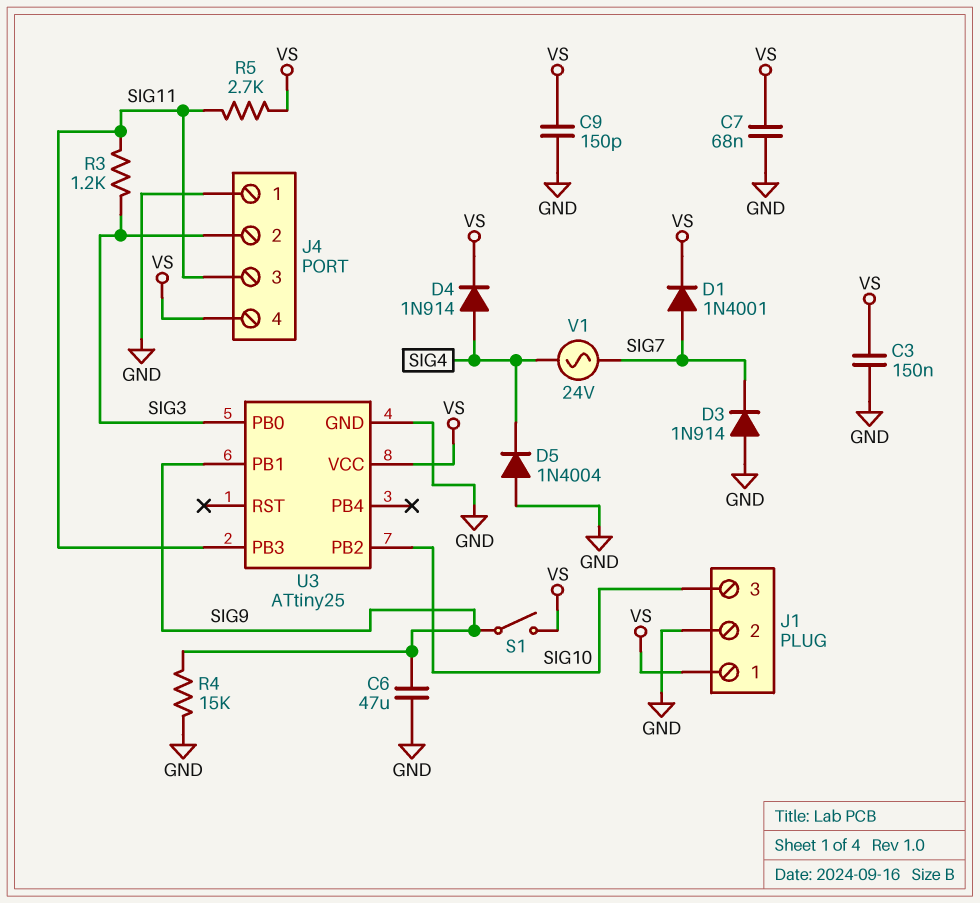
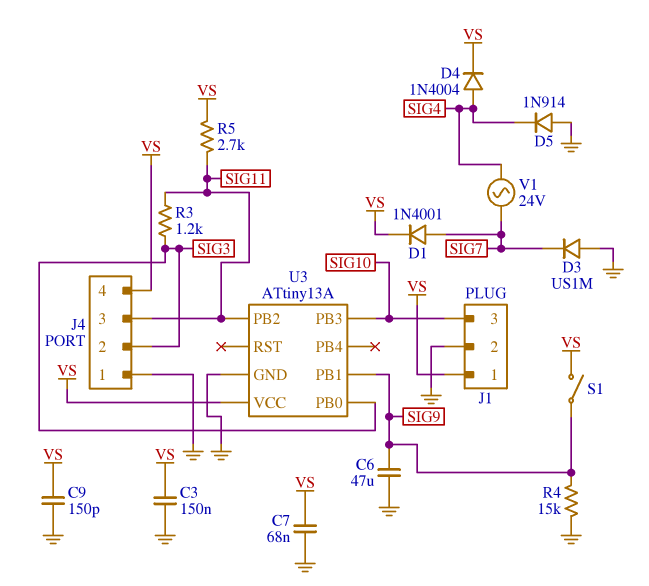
D3: diode 1N914 (A GND, K SIG7) -> diode US1M (A GND, K SIG7)
D4: diode 1N914 (A SIG4, K VS) -> diode 1N4004 (A SIG4, K VS)
D5: diode 1N4004 (A GND, K SIG4) -> diode 1N914 (A GND, K SIG4)
U3: ATtiny25 -> ATtiny13A
U3 pin PB2: SIG10 -> SIG11
U3 pin PB3: SIG11 -> SIG10

